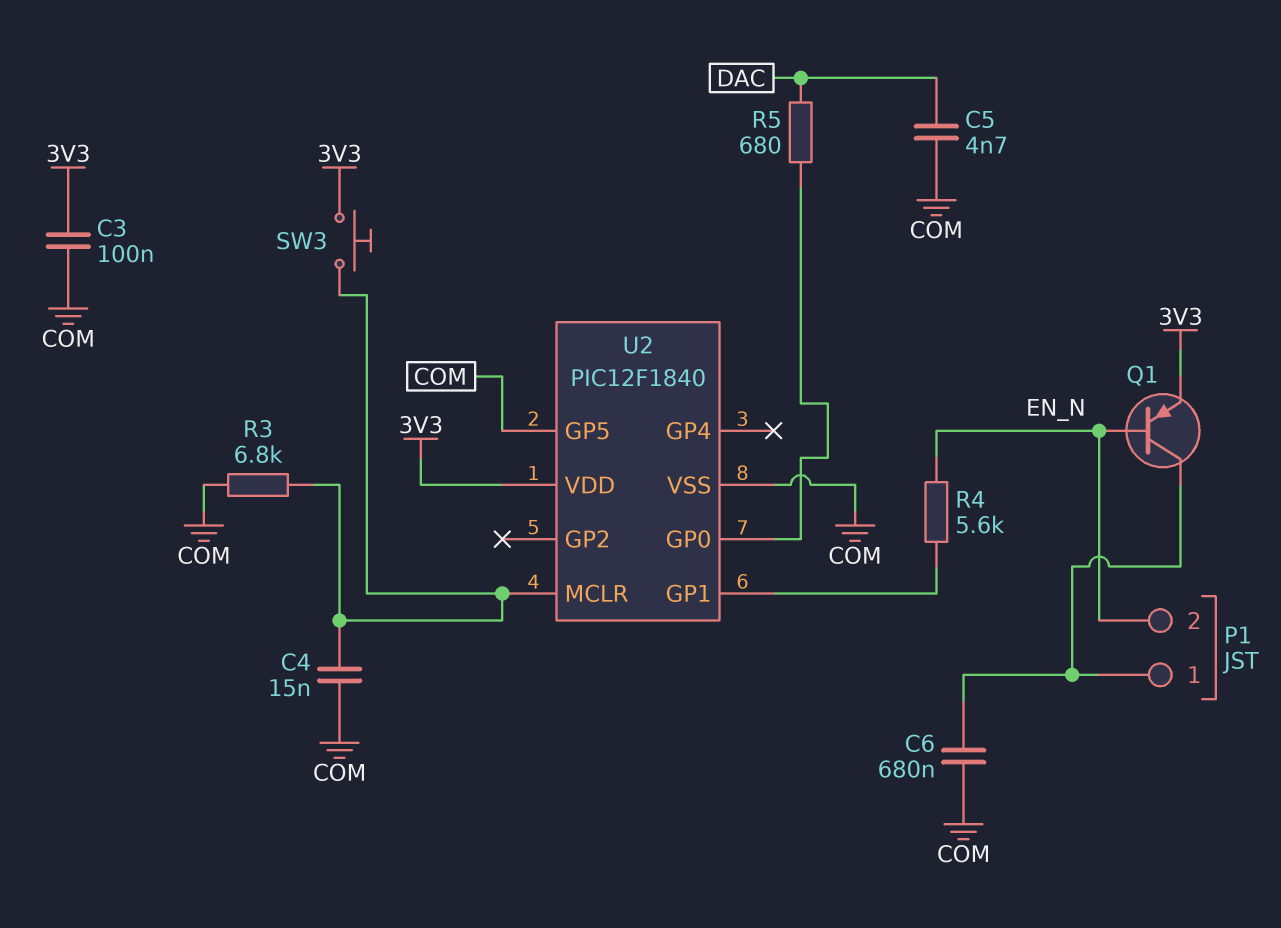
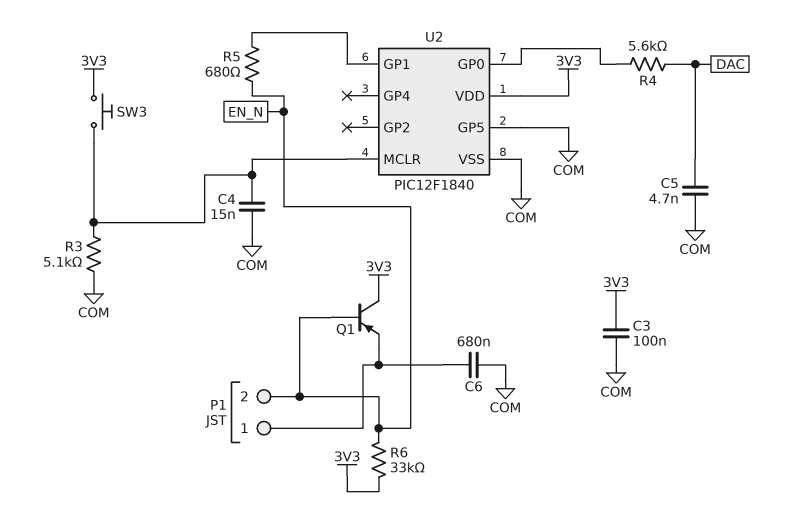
Q1: PNP (B EN_N, C P1/1, E 3V3) -> PNP (B EN_N, C 3V3, E P1/1)
R3: 6.8k (COM, U2/MCLR) -> 5.1k (COM, U2/MCLR)
R4: 5.6k (EN_N, U2/GP1) -> 5.6k (DAC, U2/GP0)
R5: 680 (DAC, U2/GP0) -> 680 (EN_N, U2/GP1)
R6: none -> 33k (3V3, EN_N)

